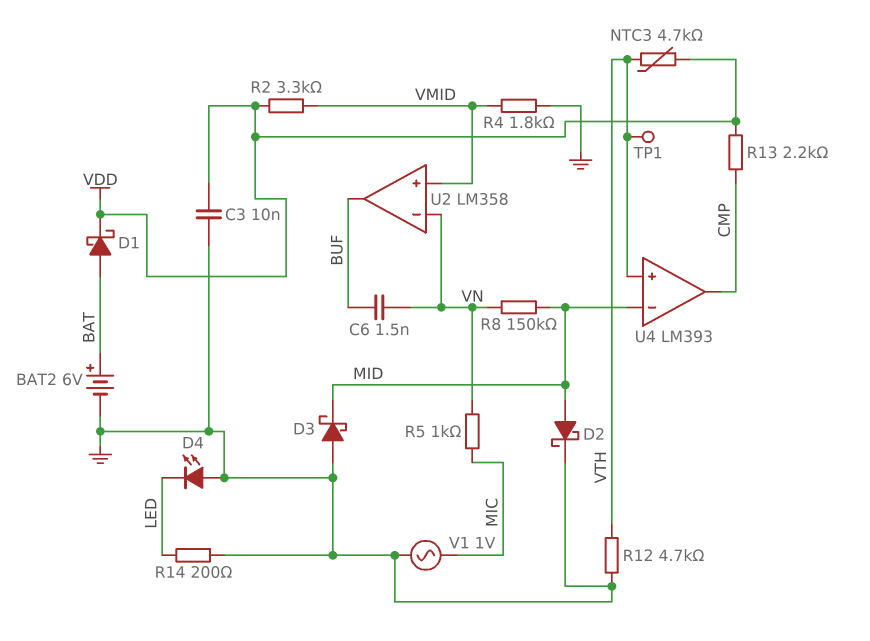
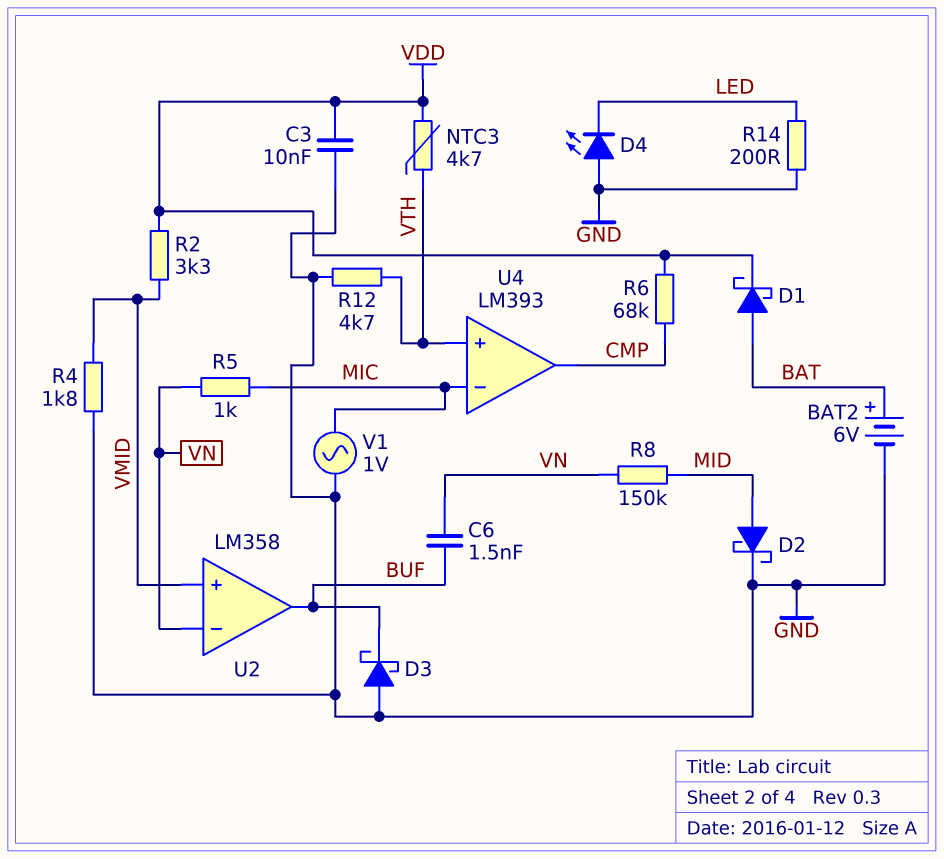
D3: schottky (A GND, K MID) -> schottky (A GND, K BUF)
R6: none -> 68k (CMP, VDD)
R13: 2.2k (CMP, VDD) -> none
TP1: test point (VTH) -> none
U4 pin in-: MID -> MIC

